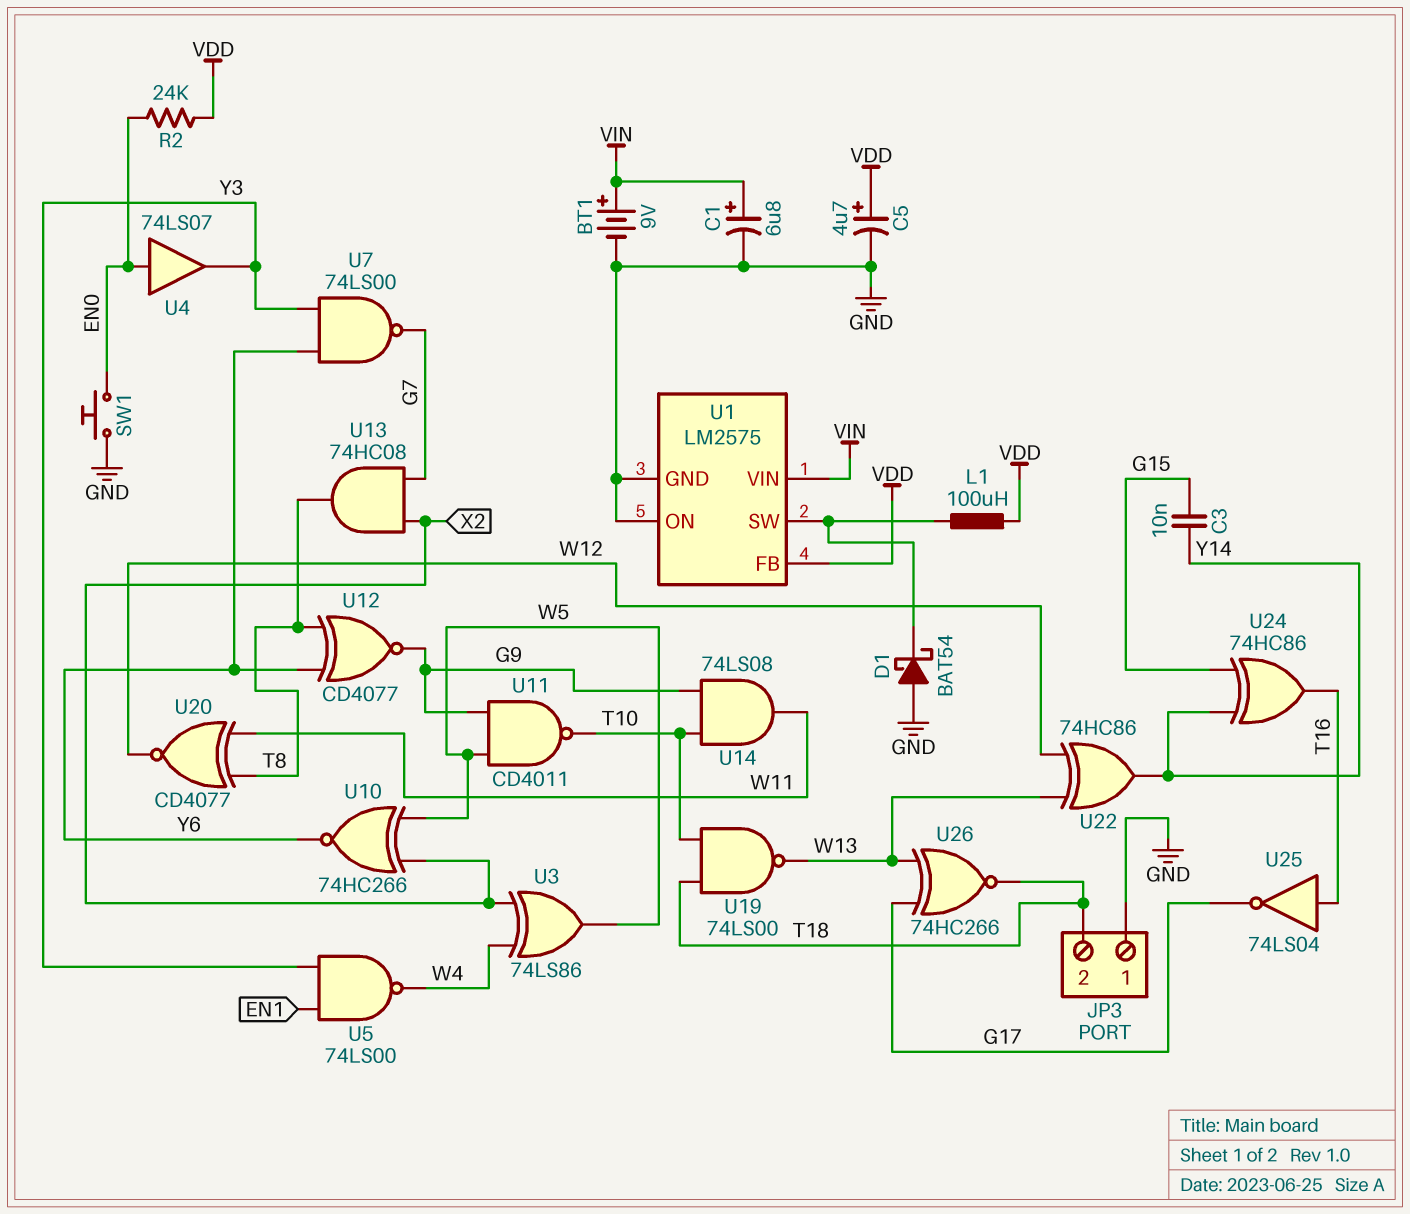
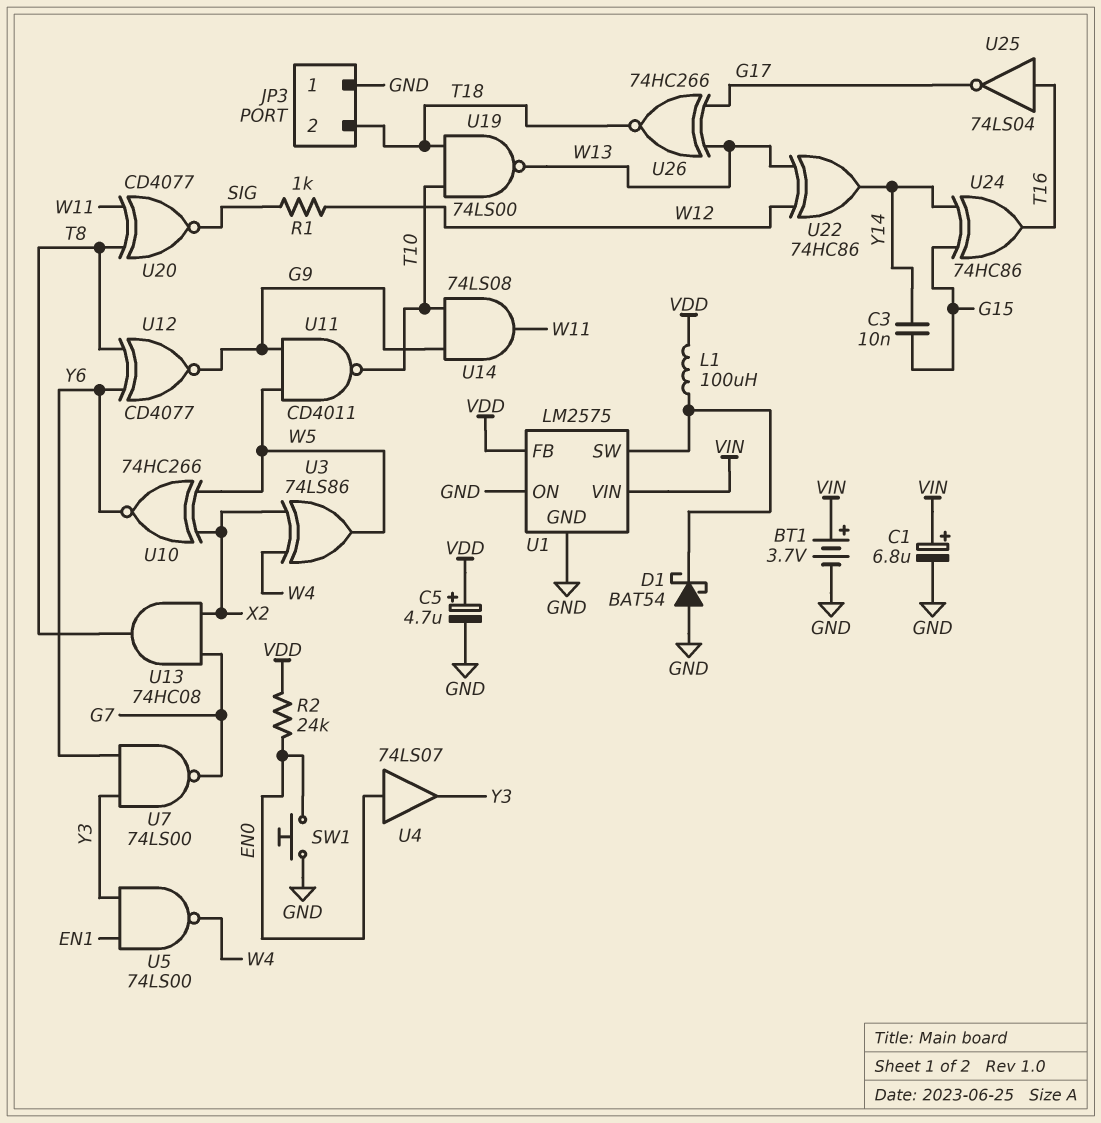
BT1: 9V (plus VIN, minus GND) -> 3.7V (plus VIN, minus GND)
R1: none -> 1k (SIG, W12)
U20: XNOR CD4077 (in T8, in W11, out W12) -> XNOR CD4077 (in T8, in W11, out SIG)

